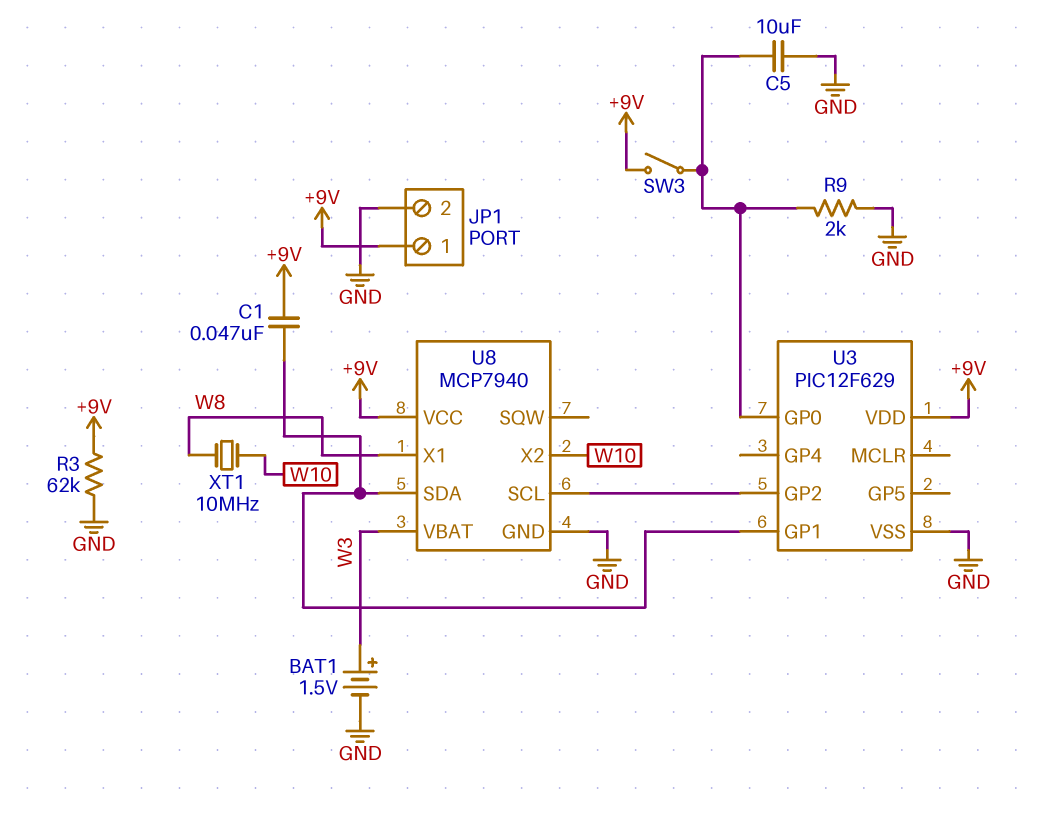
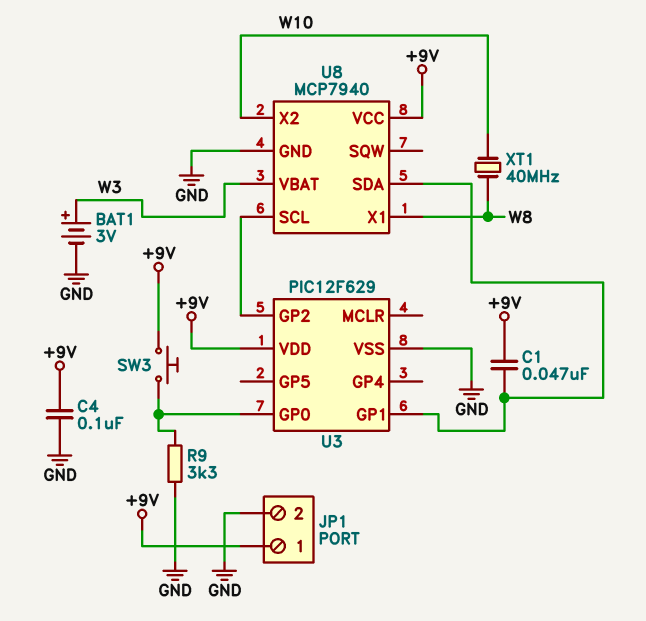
BAT1: 1.5V (plus W3, minus GND) -> 3V (plus W3, minus GND)
C4: none -> 100nF (+9V, GND)
C5: 10uF (GND, U3/GP0) -> none
R3: 62k (+9V, GND) -> none
R9: 2k (GND, U3/GP0) -> 3.3k (GND, U3/GP0)
SW3: switch (+9V, U3/GP0) -> button (+9V, U3/GP0)
XT1: 10MHz (W8, W10) -> 40MHz (W8, W10)

